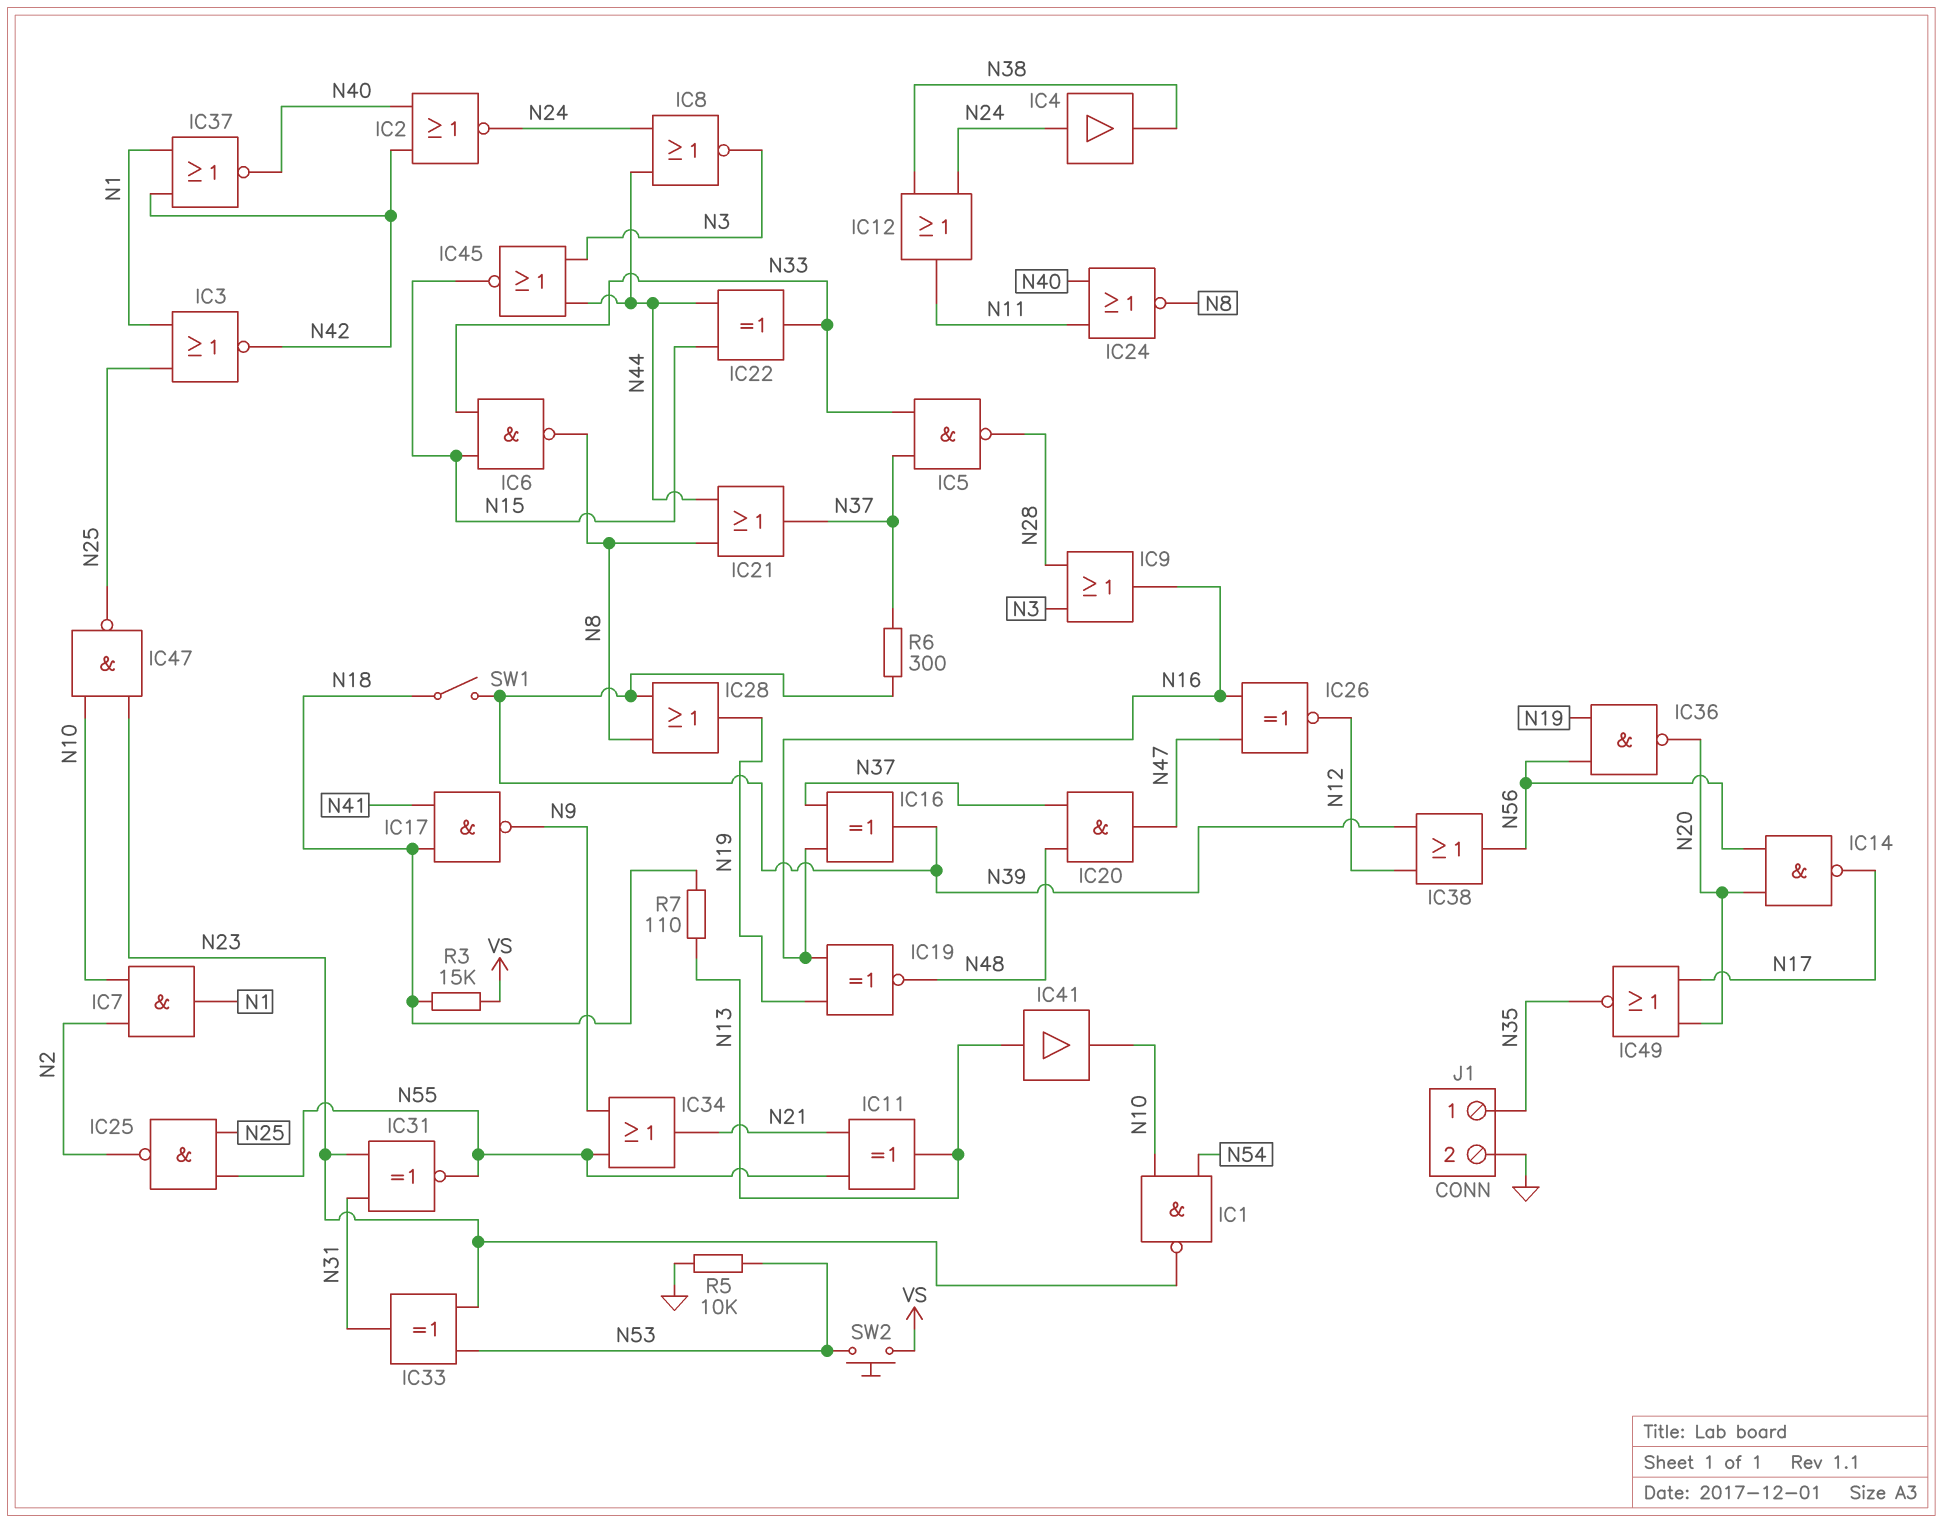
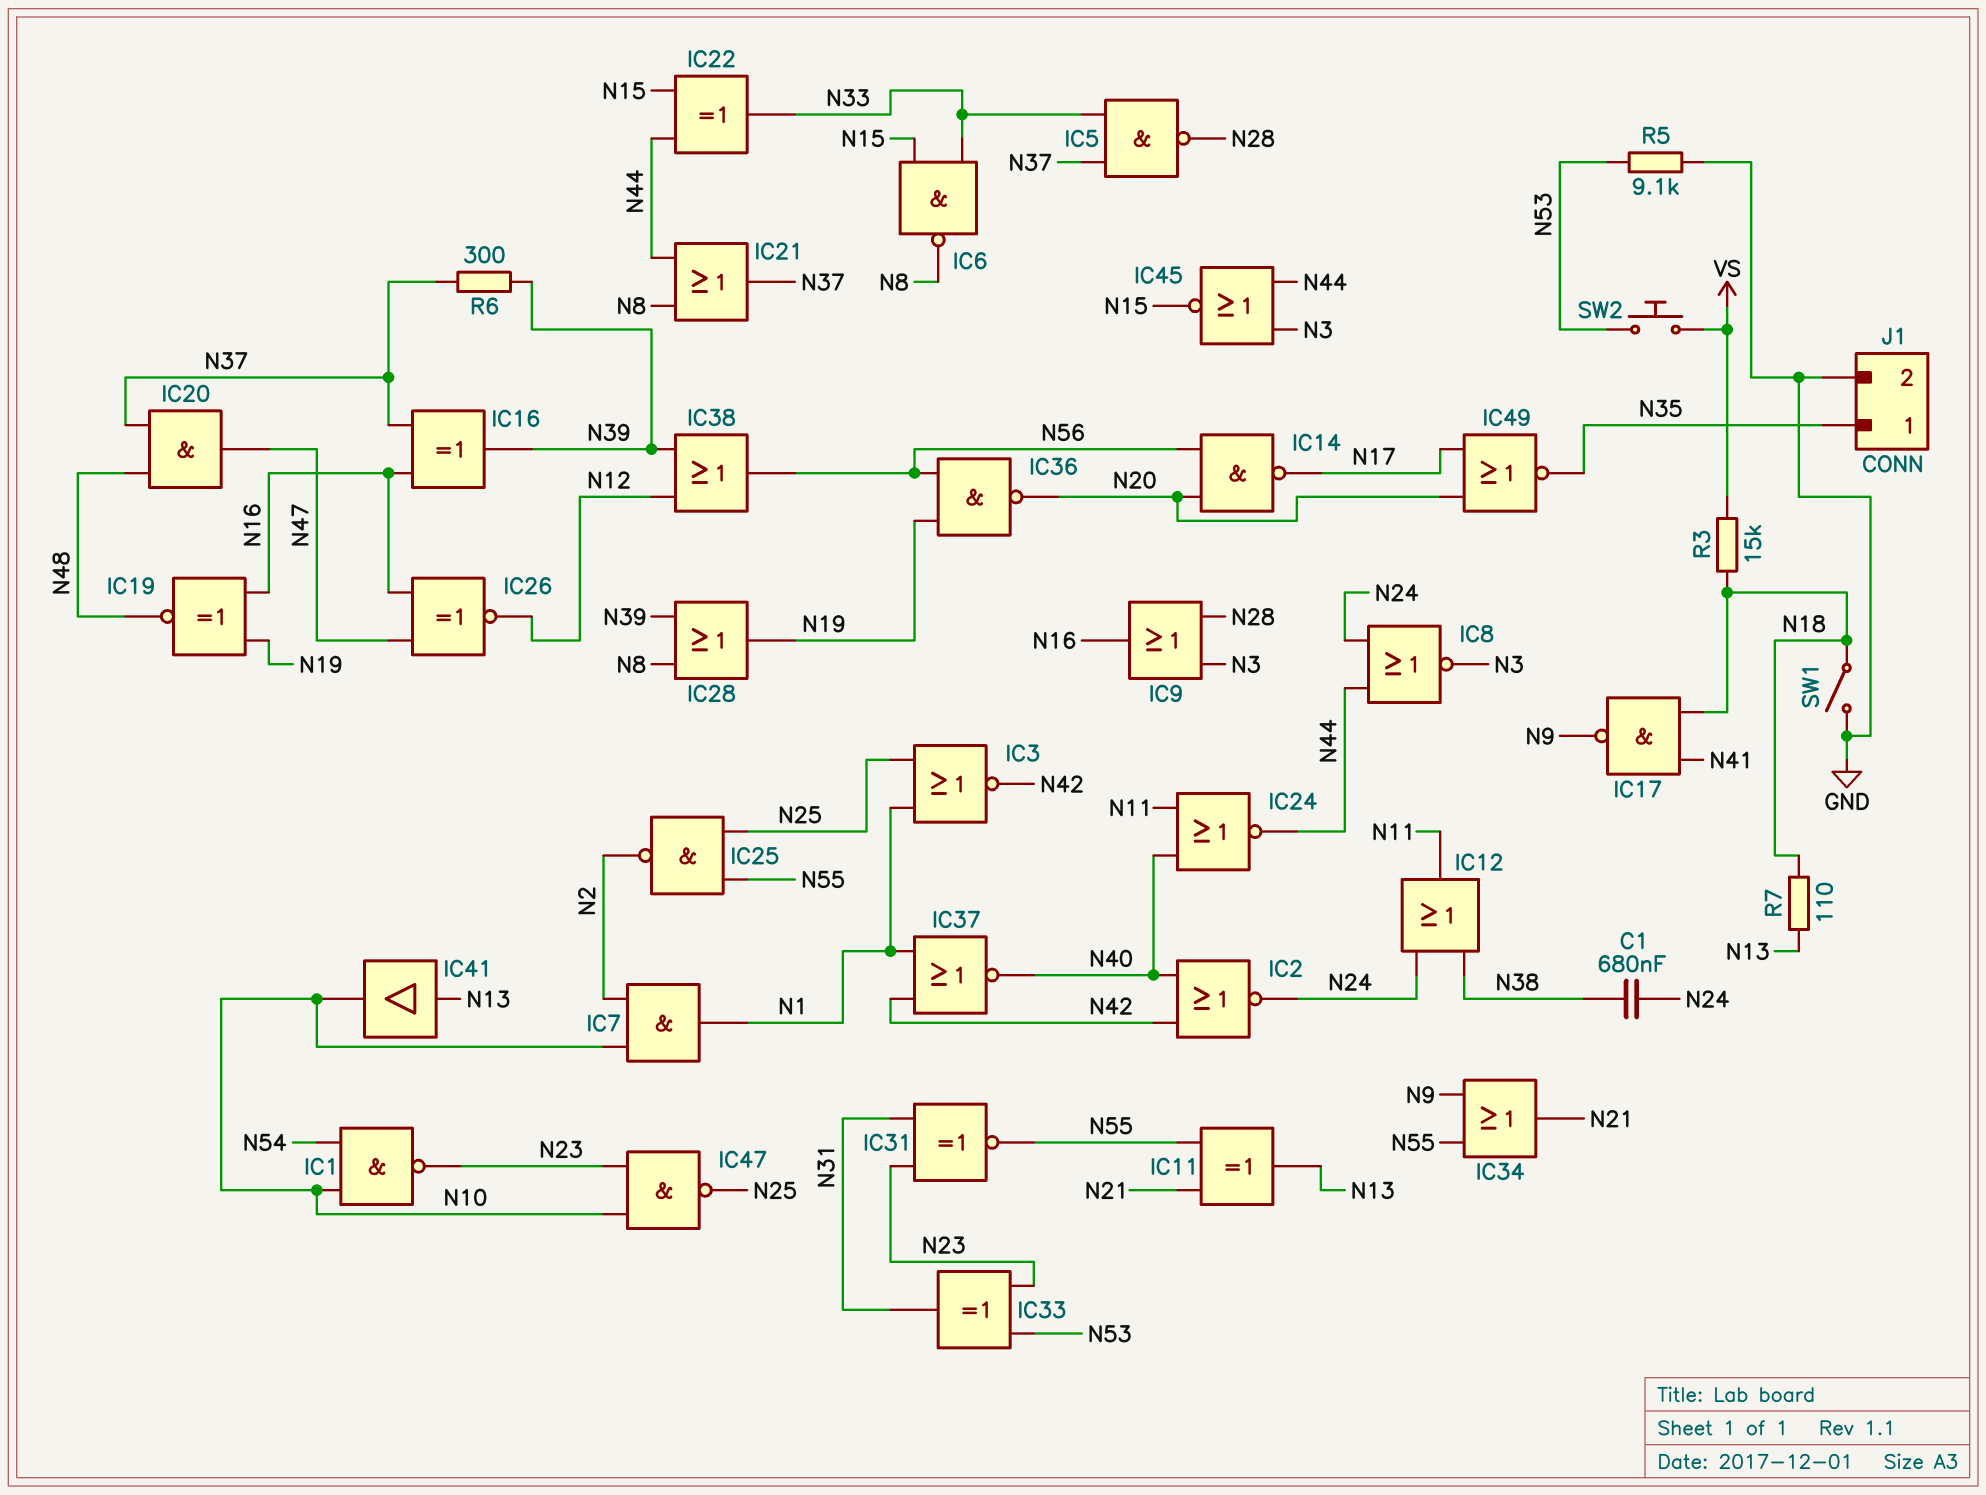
C1: none -> 680nF (N24, N38)
IC4: buffer (in N24, out N38) -> none
IC24: NOR (in N11, in N40, out N8) -> NOR (in N11, in N40, out N44)
R5: 10k (GND, N53) -> 9.1k (GND, N53)
SW1: switch (N18, N39) -> switch (GND, N18)

